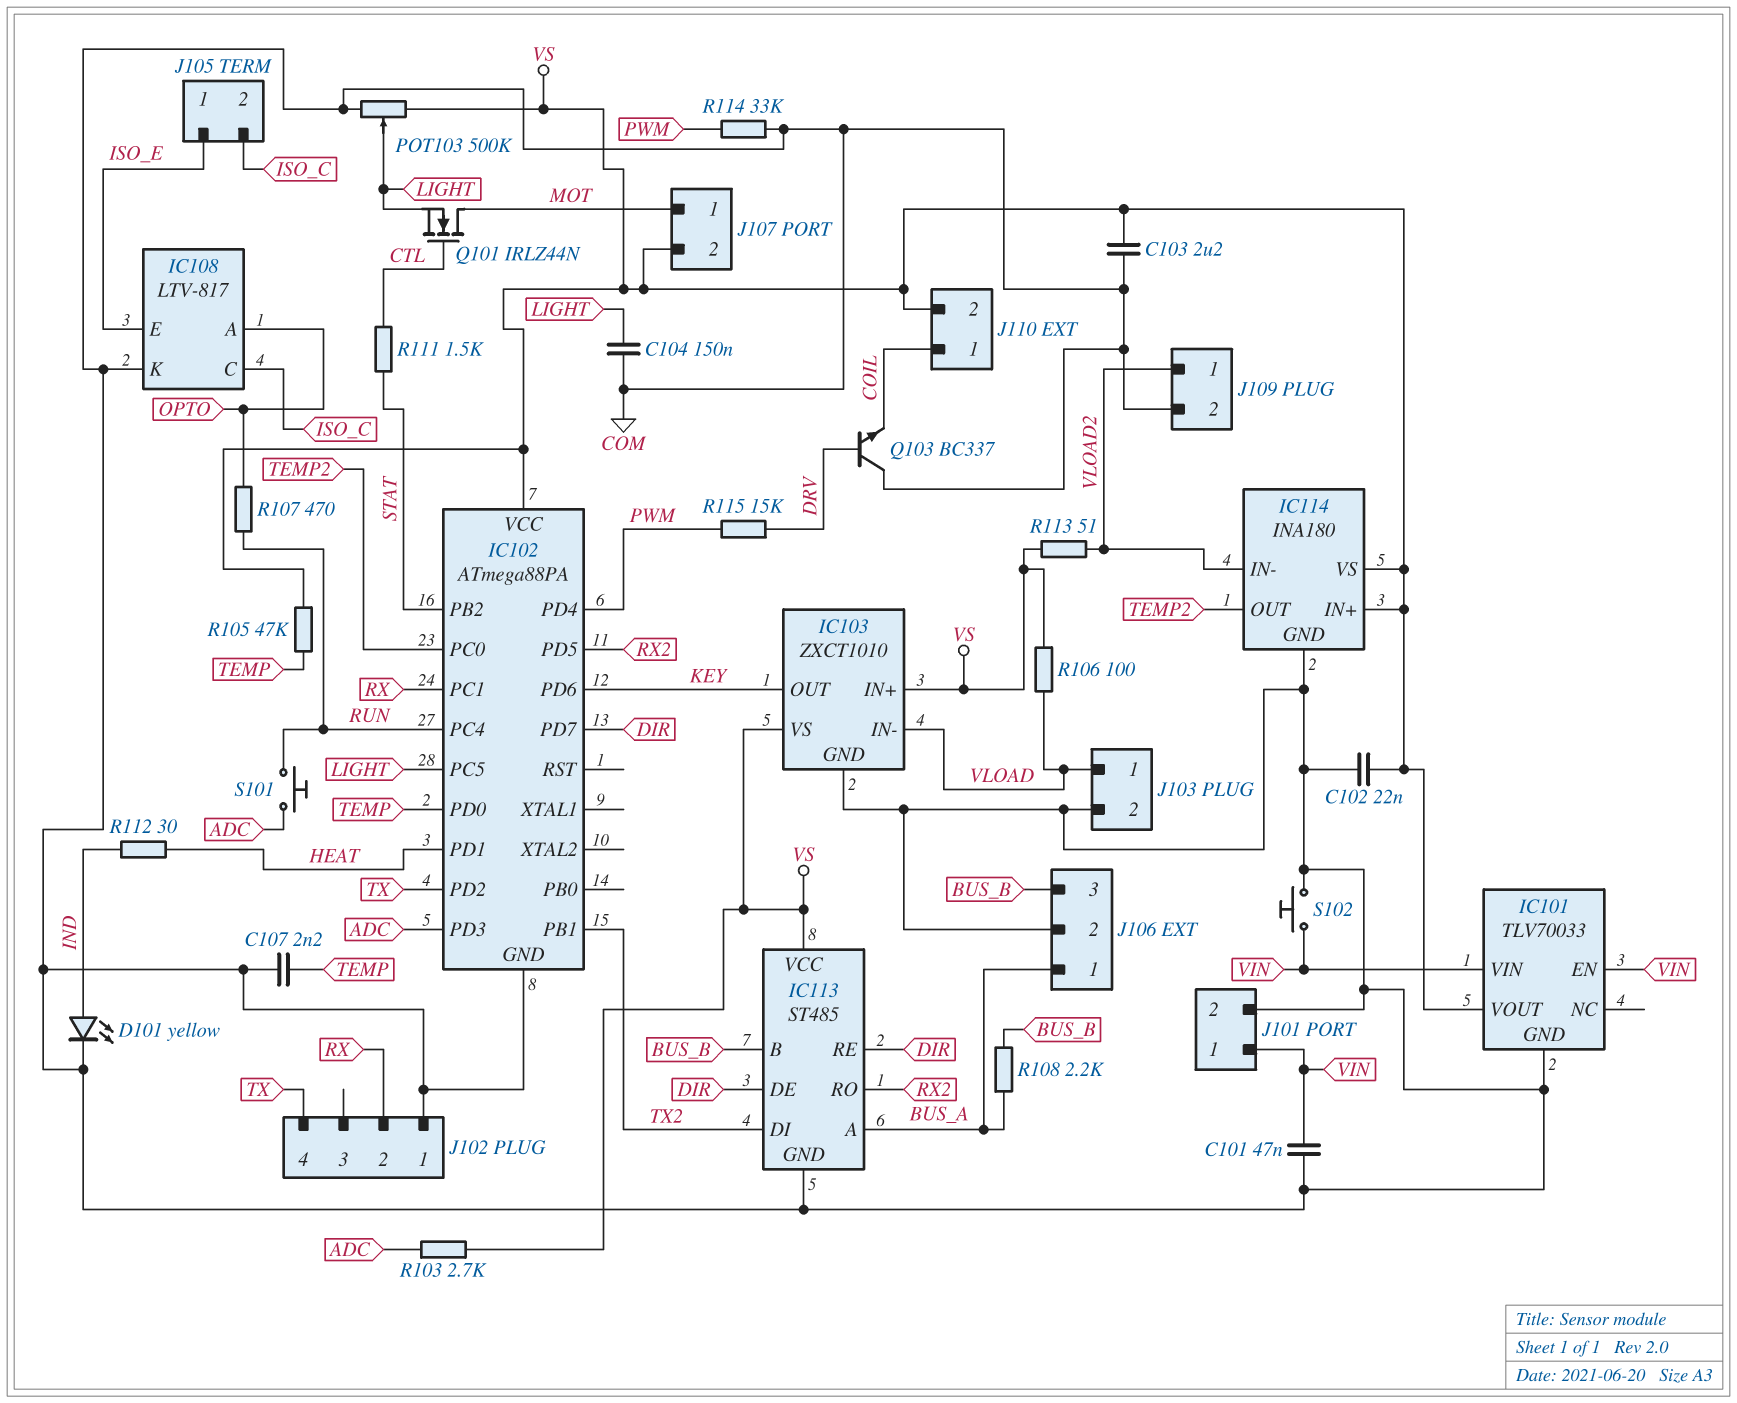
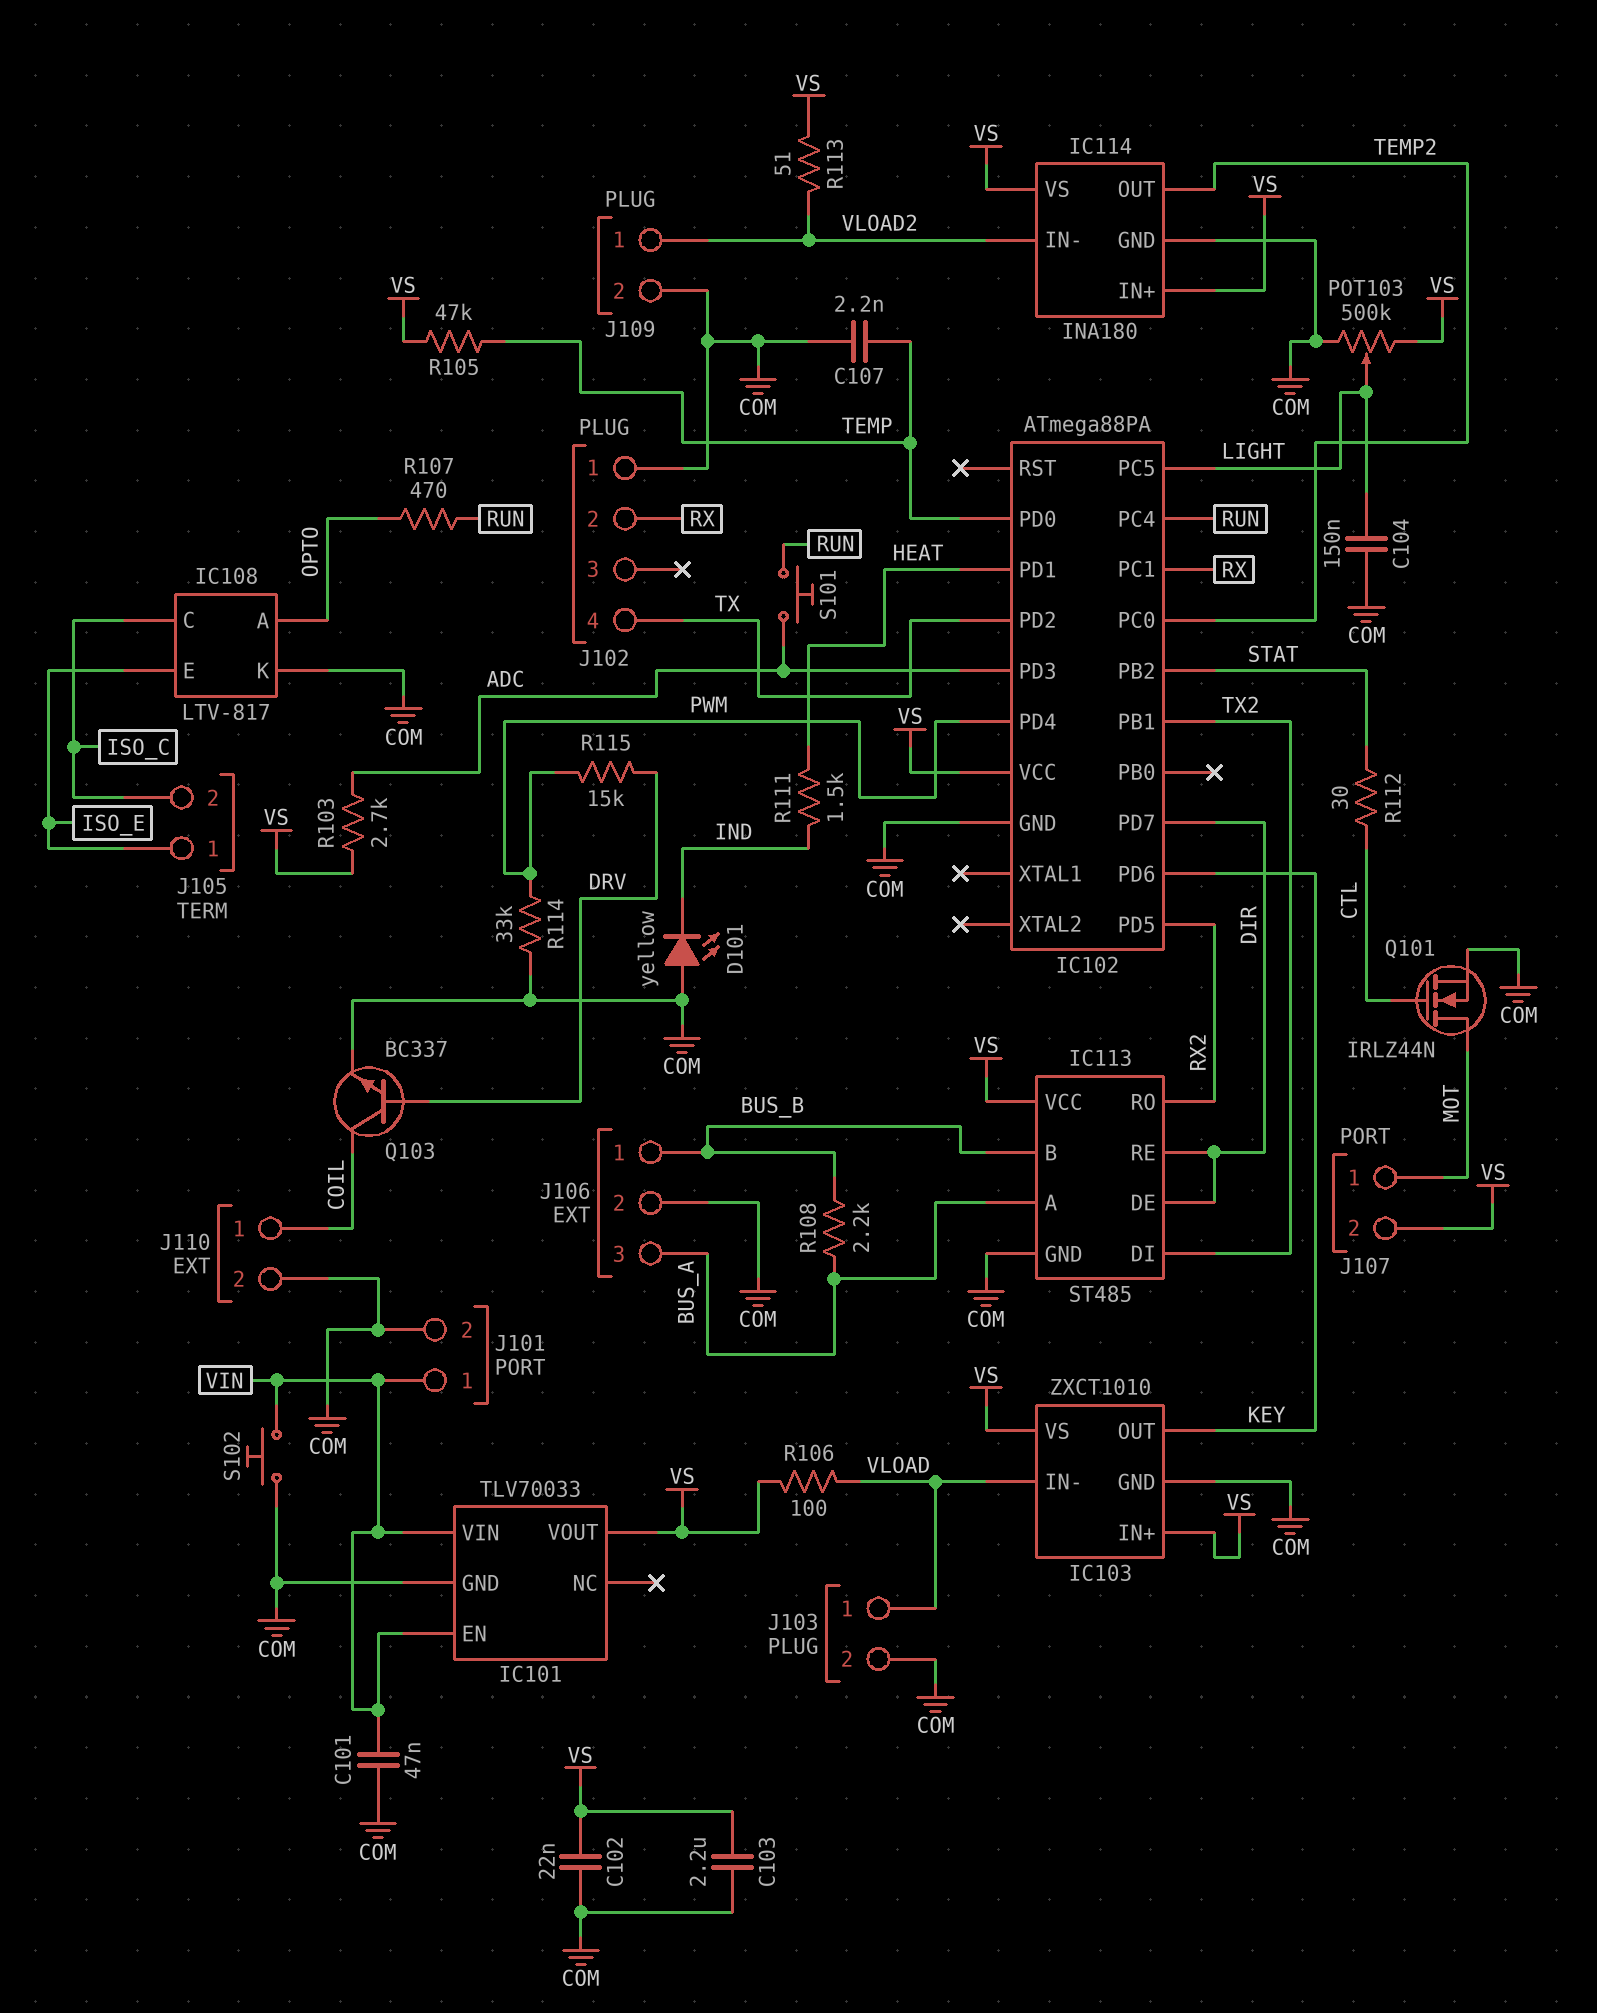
D101: LED yellow (A IND, K COM) -> LED yellow (A COM, K IND)
J106 pin 1: BUS_A -> BUS_B
J106 pin 3: BUS_B -> BUS_A
J110 pin 2: VS -> COM
Q101: NMOS IRLZ44N (G CTL, D MOT, S LIGHT) -> NMOS IRLZ44N (G CTL, D MOT, S COM)
Q103: NPN BC337 (B DRV, C COM, E COIL) -> NPN BC337 (B DRV, C COIL, E COM)
R111: 1.5k (CTL, STAT) -> 1.5k (HEAT, IND)
R112: 30 (HEAT, IND) -> 30 (CTL, STAT)

